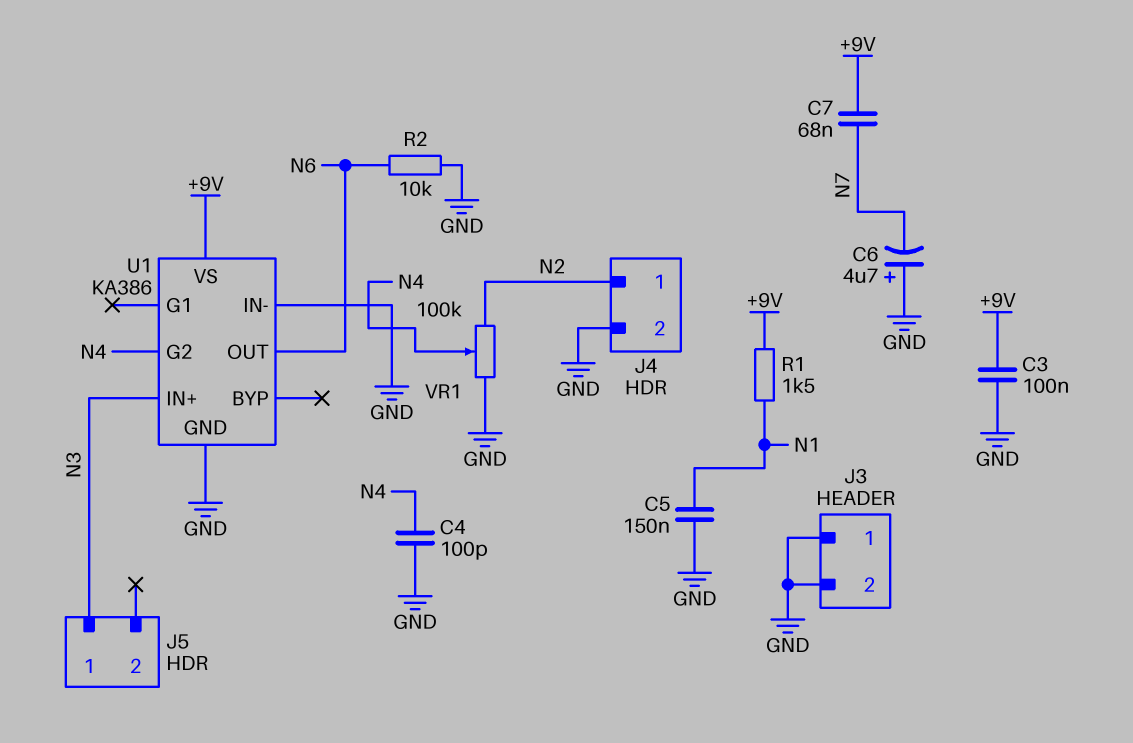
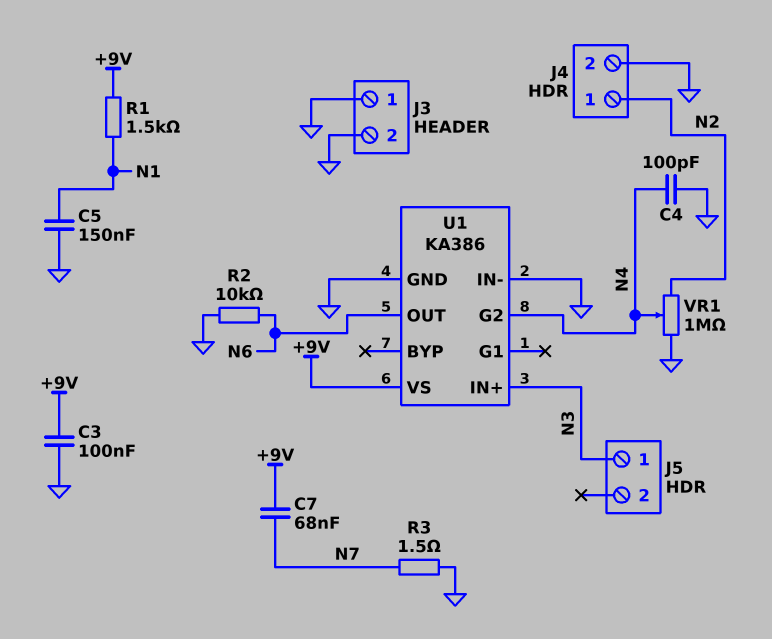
C6: 4.7uF (plus GND, minus N7) -> none
R3: none -> 1.5 (GND, N7)
VR1: 100k (GND, N2, wiper N4) -> 1M (GND, N2, wiper N4)

